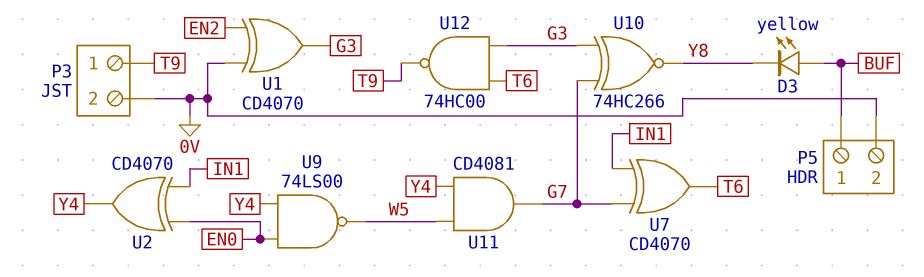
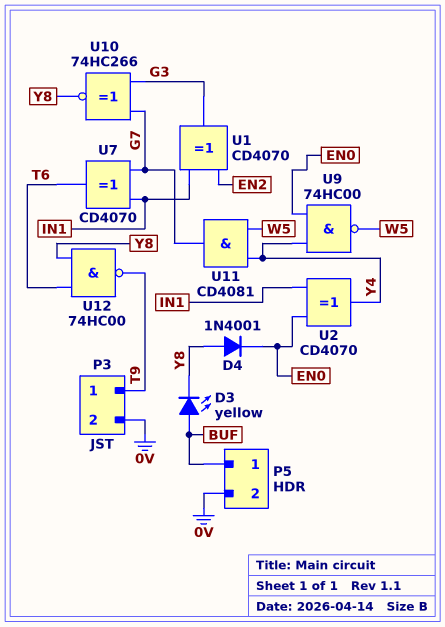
D4: none -> diode 1N4001 (A Y8, K EN0)
U1: XOR CD4070 (in 0V, in EN2, out G3) -> XOR CD4070 (in EN2, in IN1, out G3)
U9: NAND 74LS00 (in EN0, in Y4, out W5) -> NAND 74HC00 (in EN0, in Y4, out W5)
U12: NAND 74HC00 (in G3, in T6, out T9) -> NAND 74HC00 (in T6, in Y8, out T9)

